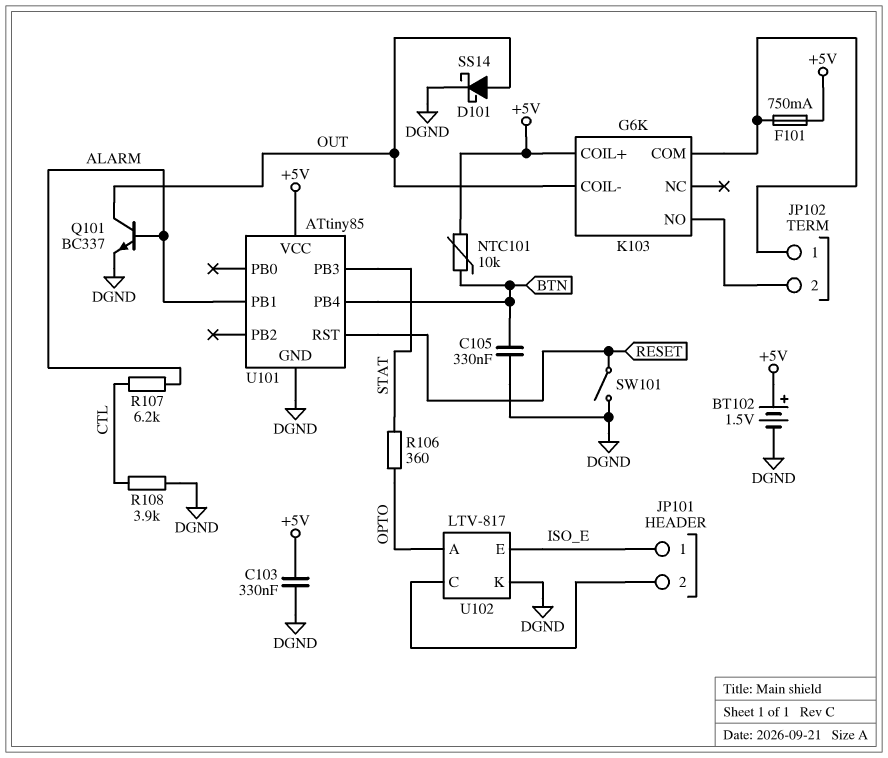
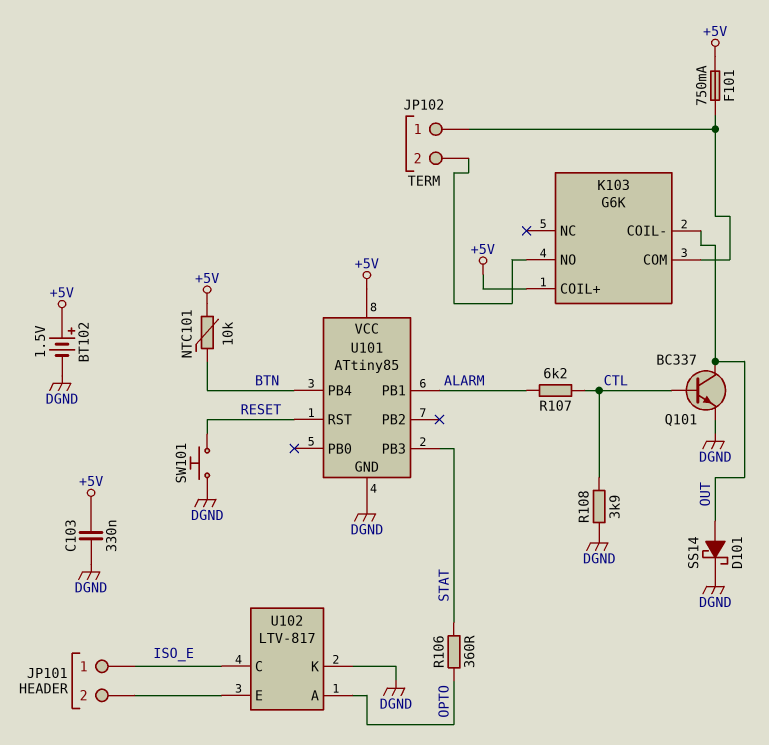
C105: 330nF (BTN, DGND) -> none
Q101: NPN BC337 (B ALARM, C OUT, E DGND) -> NPN BC337 (B CTL, C OUT, E DGND)
SW101: switch (DGND, RESET) -> button (DGND, RESET)
U102 pin C: JP101/2 -> ISO_E
U102 pin E: ISO_E -> JP101/2

